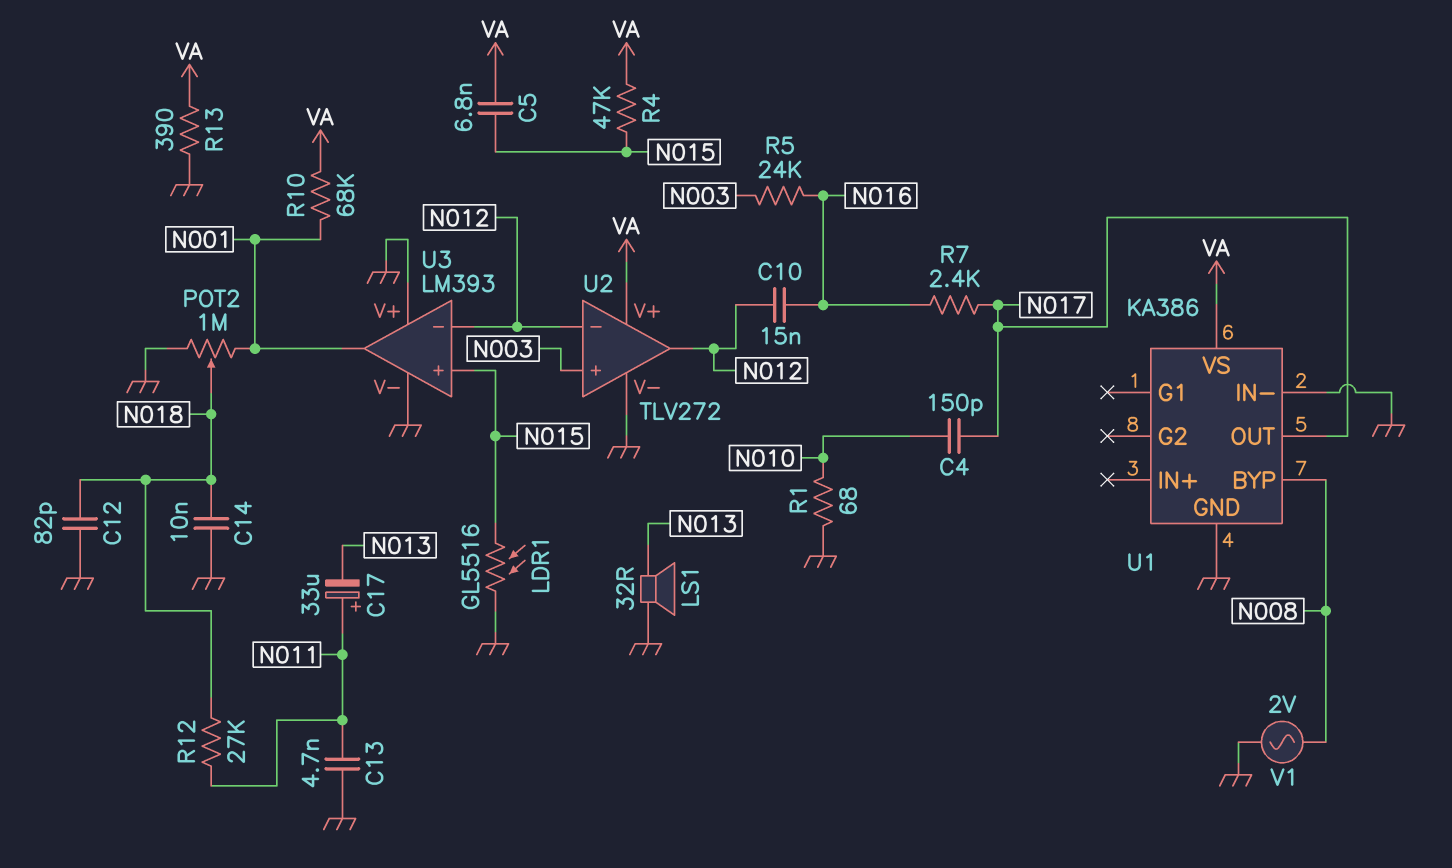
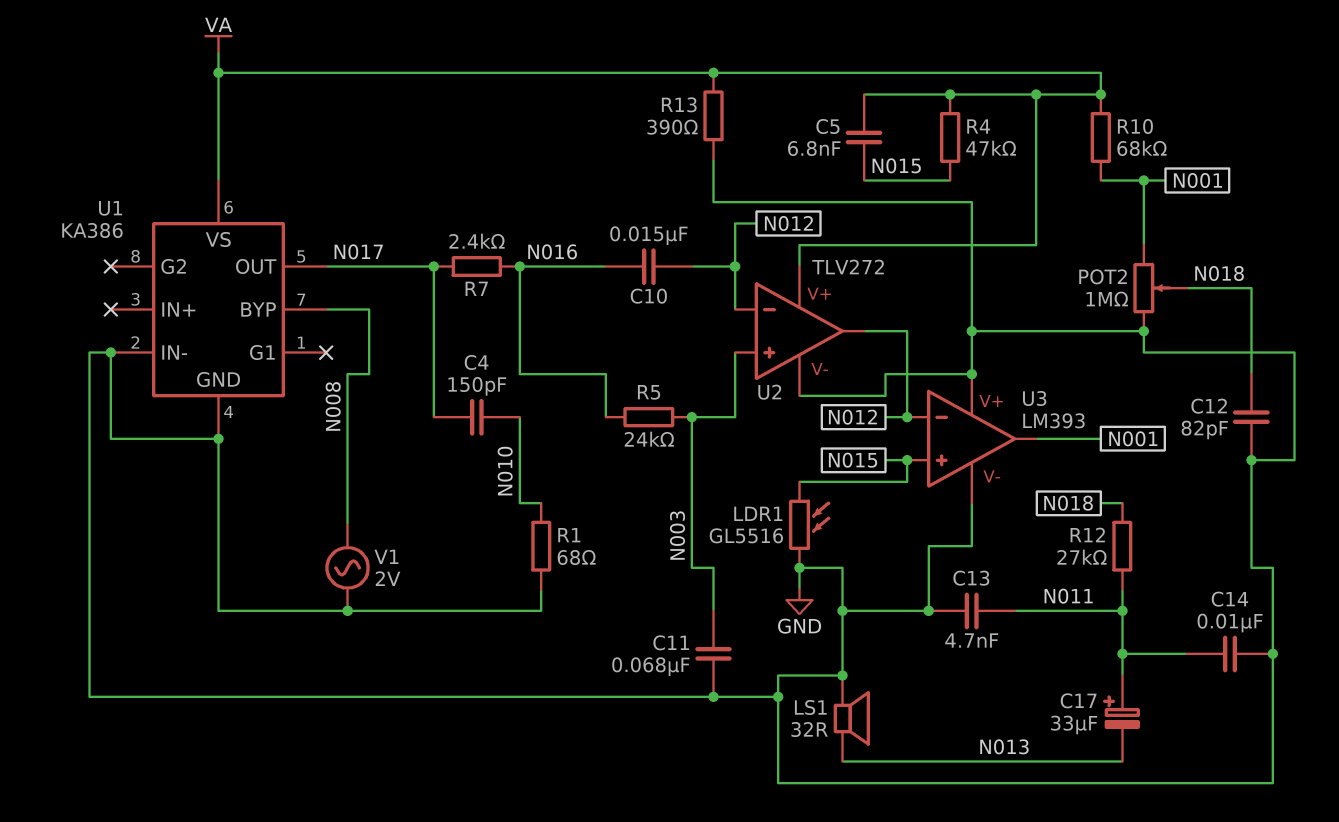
C11: none -> 68nF (GND, N003)
C14: 10nF (GND, N018) -> 10nF (GND, N011)

